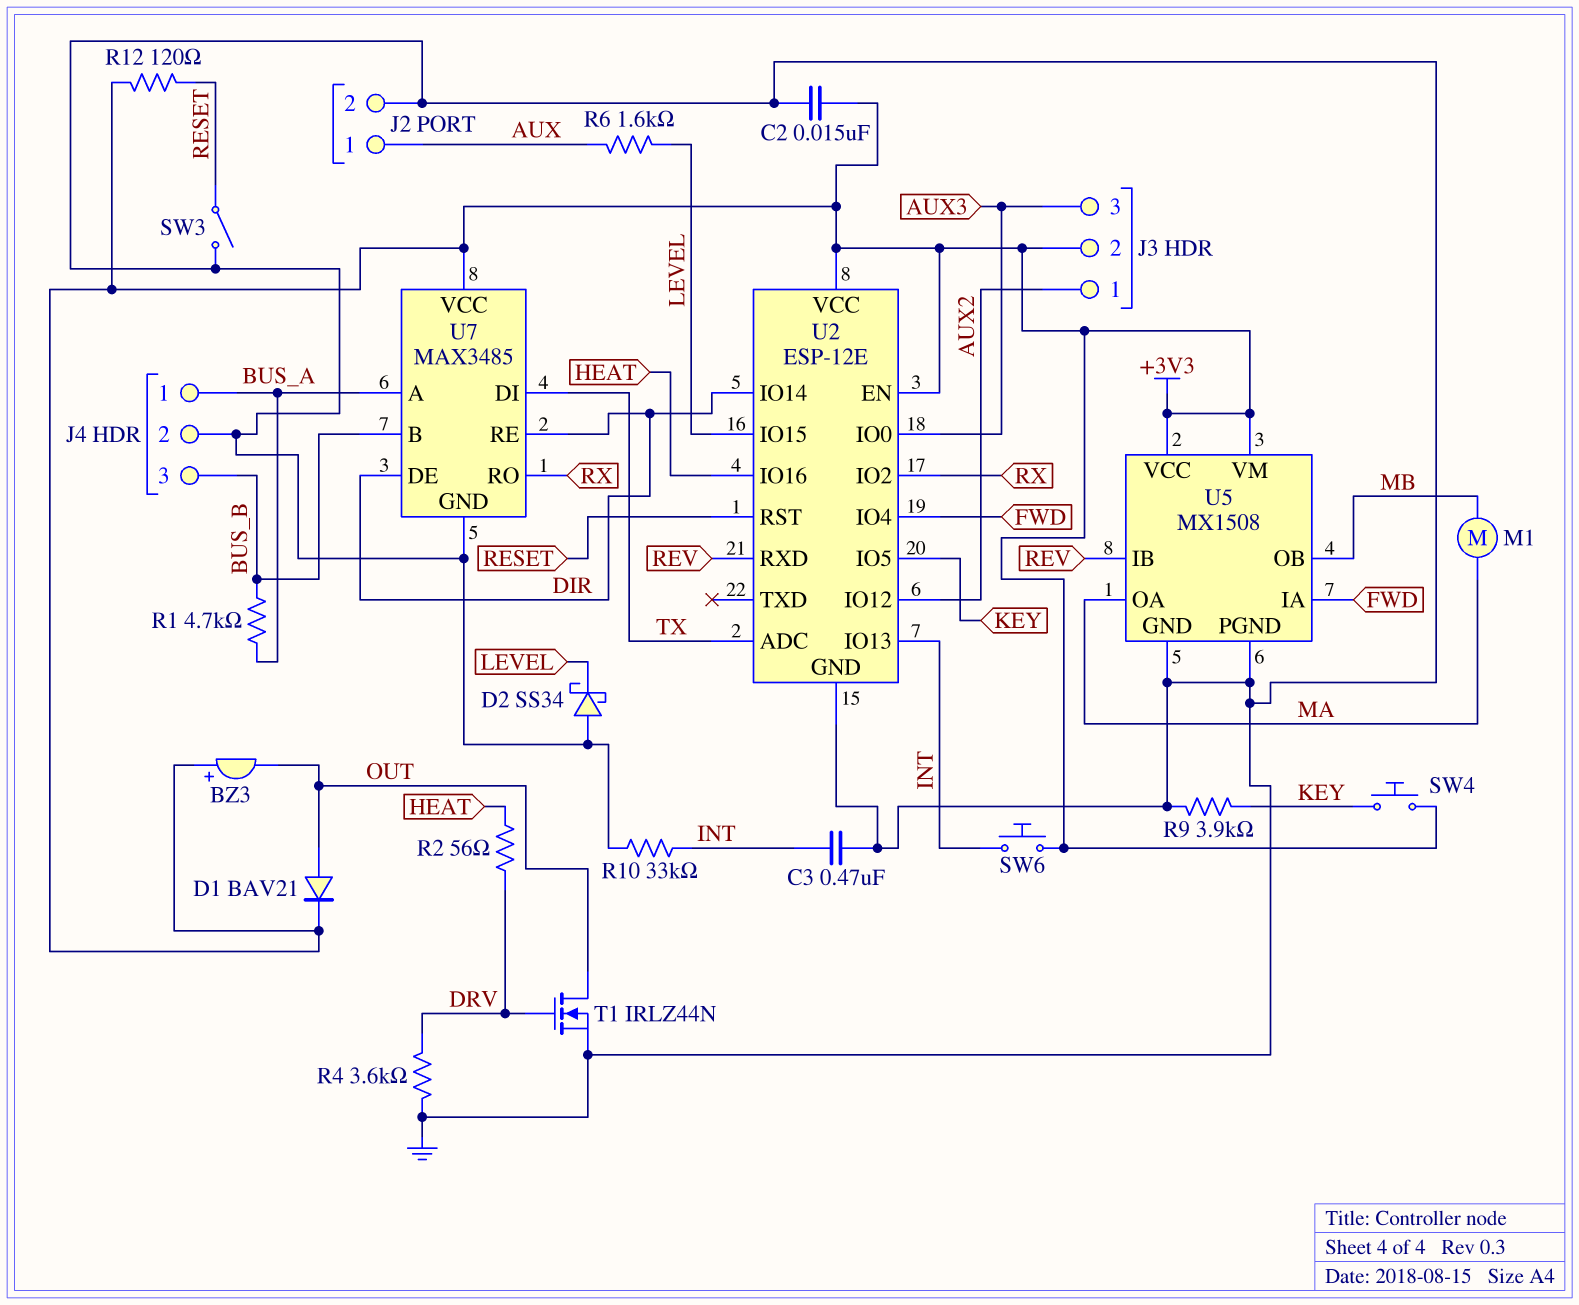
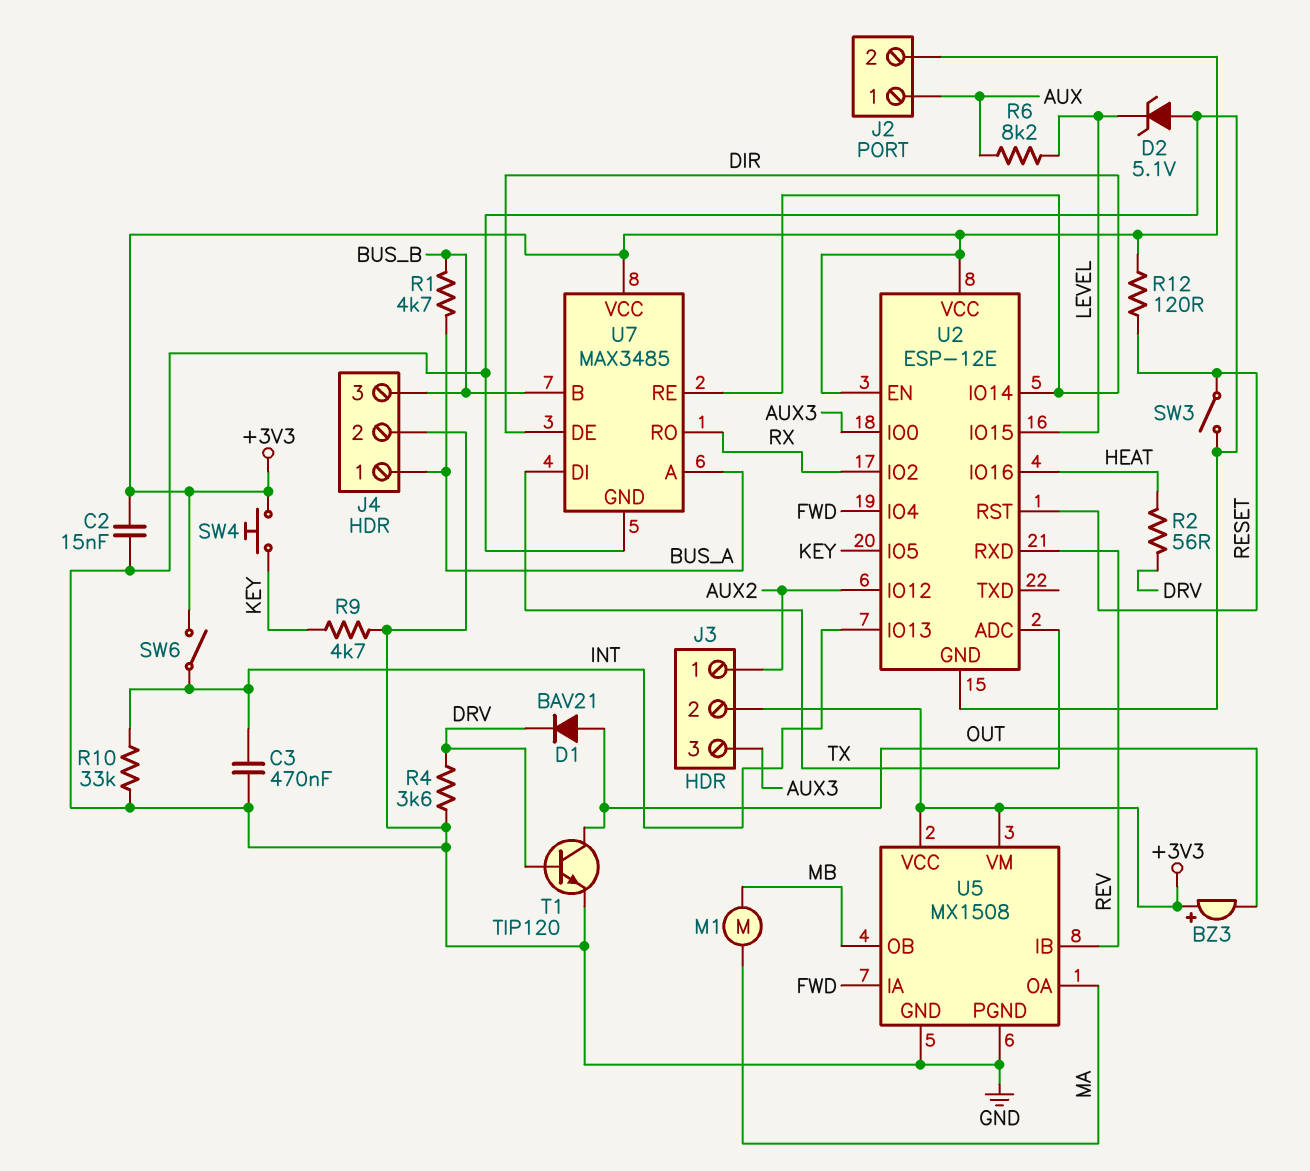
D1: diode BAV21 (A OUT, K +3V3) -> diode BAV21 (A OUT, K DRV)
D2: schottky SS34 (A GND, K LEVEL) -> zener 5.1V (A GND, K LEVEL)
J2 pin 2: GND -> +3V3
R6: 1.6k (AUX, LEVEL) -> 8.2k (AUX, LEVEL)
R9: 3.9k (GND, KEY) -> 4.7k (GND, KEY)
SW6: button (+3V3, INT) -> switch (+3V3, INT)
T1: NMOS IRLZ44N (G DRV, D OUT, S GND) -> NPN TIP120 (B DRV, C OUT, E GND)

